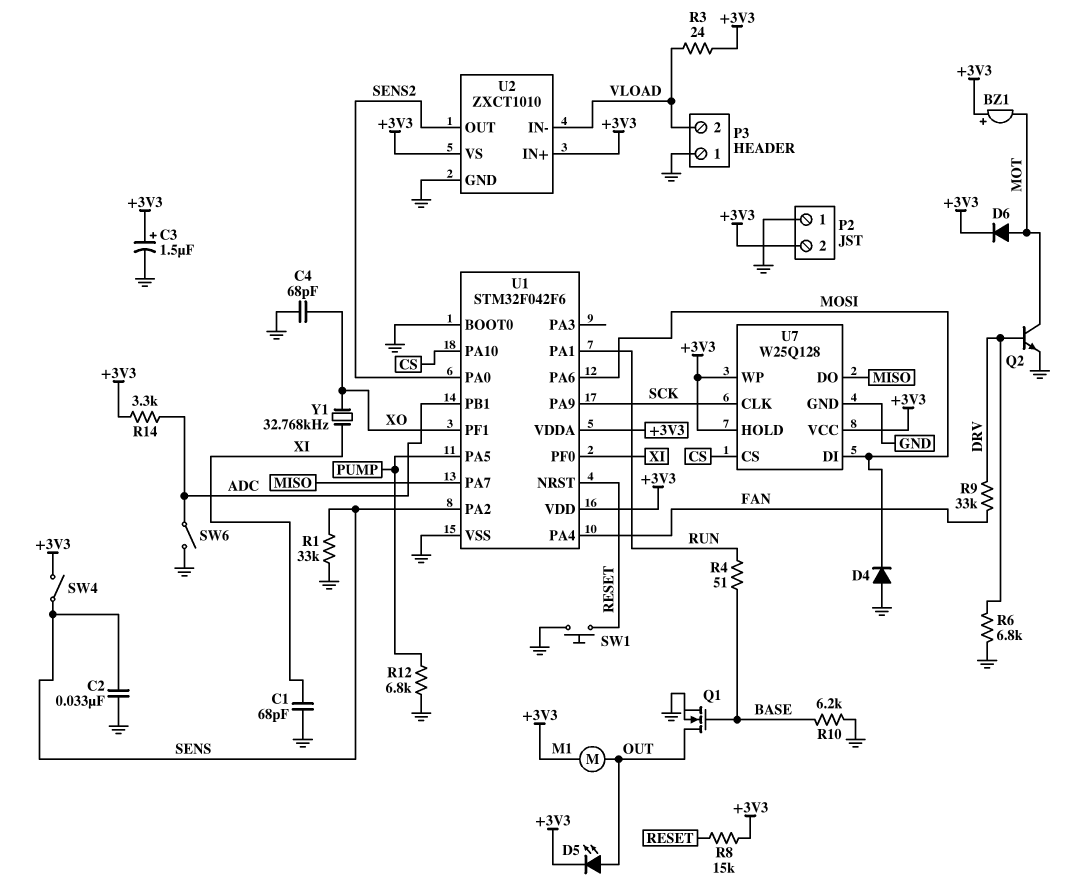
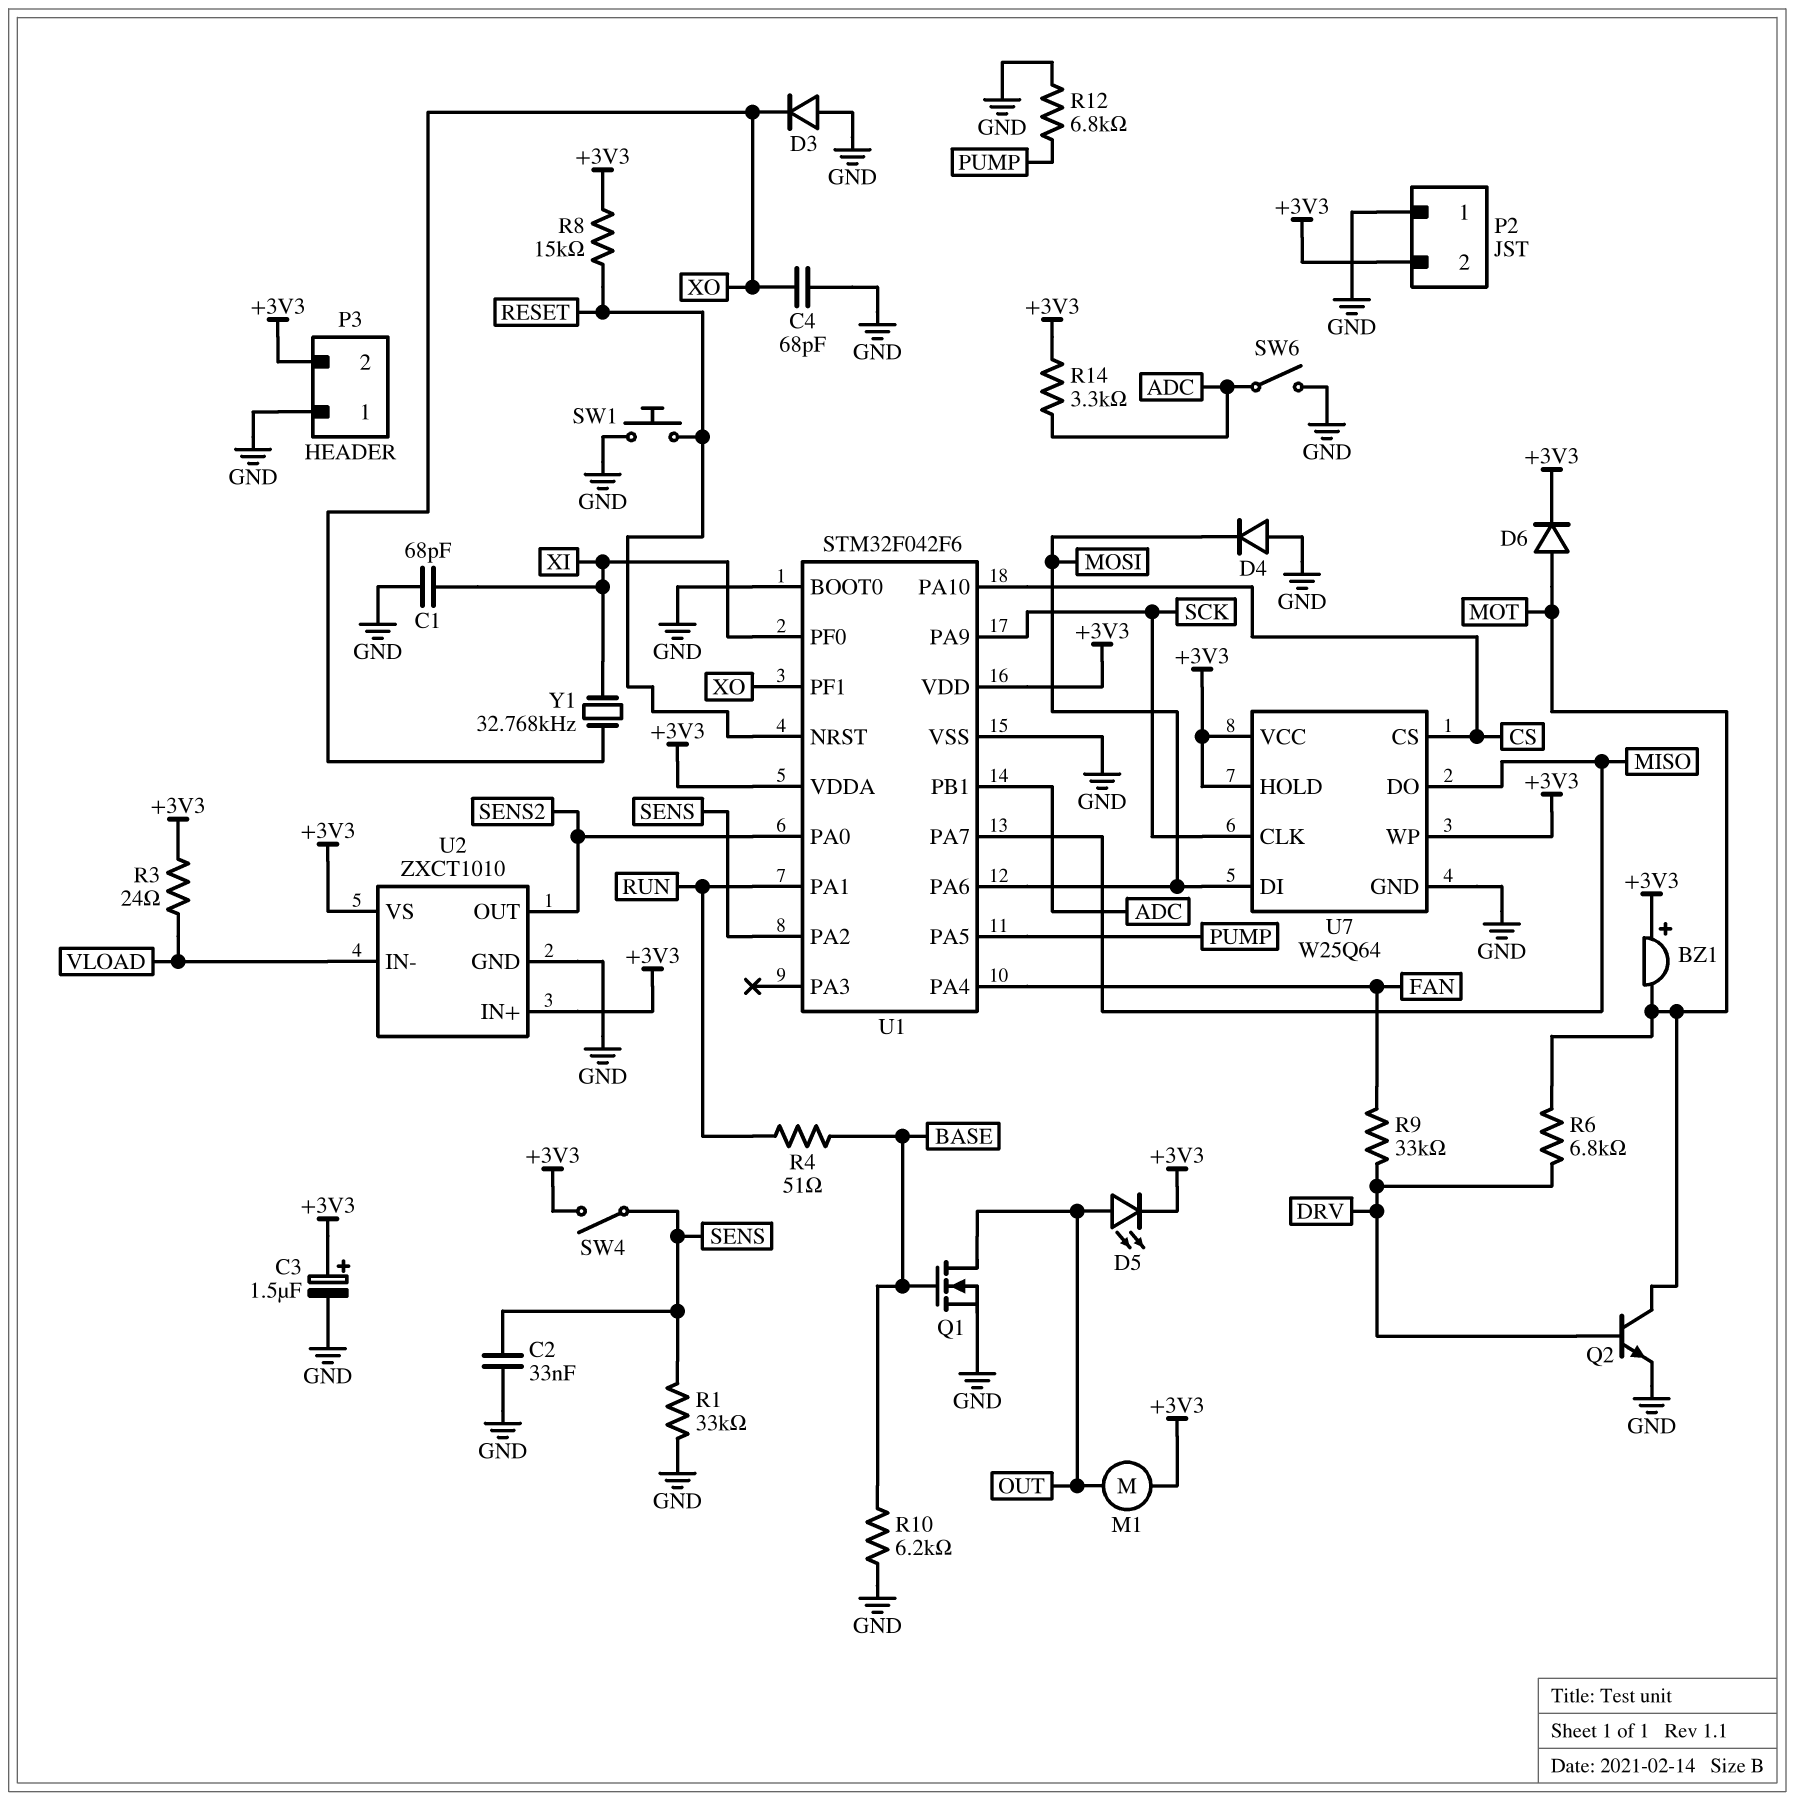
D3: none -> diode (A GND, K XO)
P3 pin 2: VLOAD -> +3V3
R6: 6.8k (DRV, GND) -> 6.8k (DRV, MOT)
U7: W25Q128 -> W25Q64

